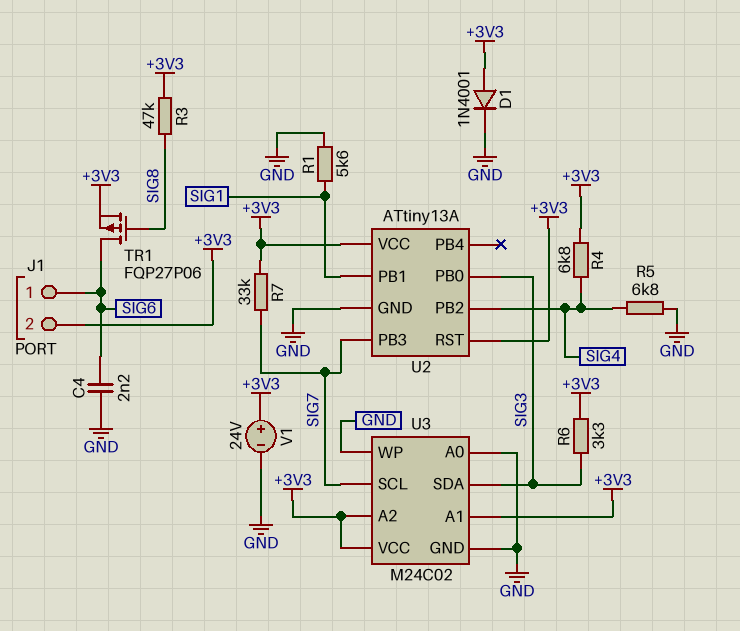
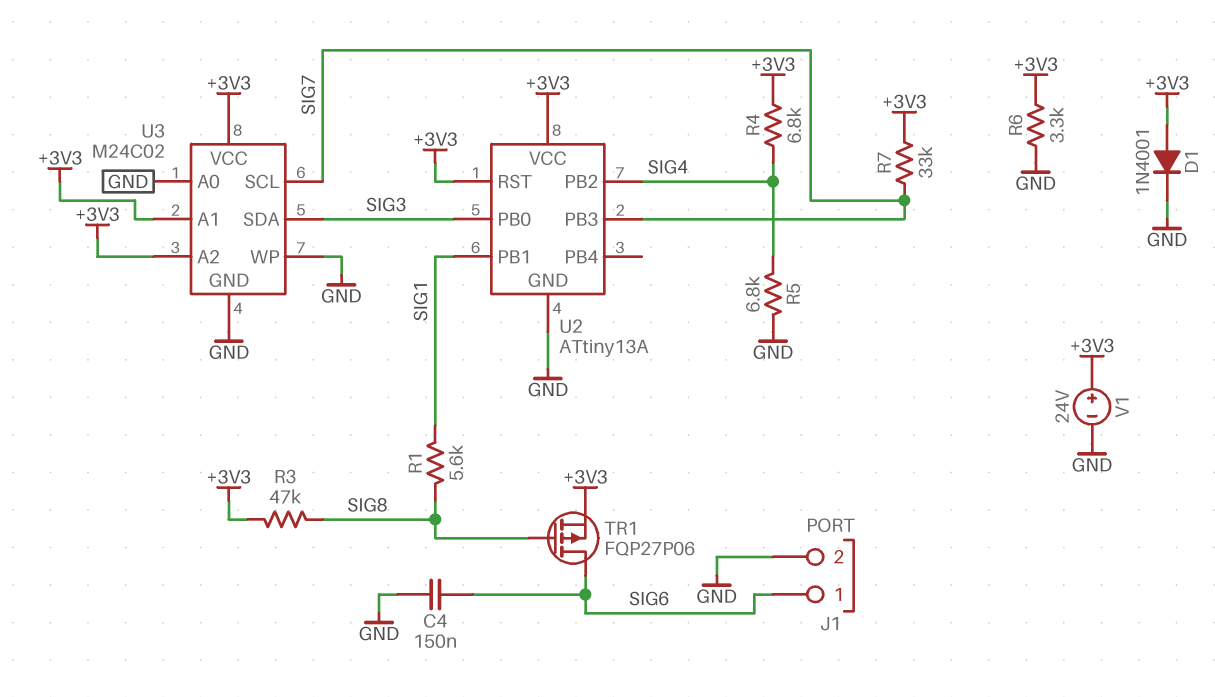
C4: 2.2nF (GND, SIG6) -> 150nF (GND, SIG6)
J1 pin 2: +3V3 -> GND
R1: 5.6k (GND, SIG1) -> 5.6k (SIG1, SIG8)
R6: 3.3k (+3V3, SIG3) -> 3.3k (+3V3, GND)

